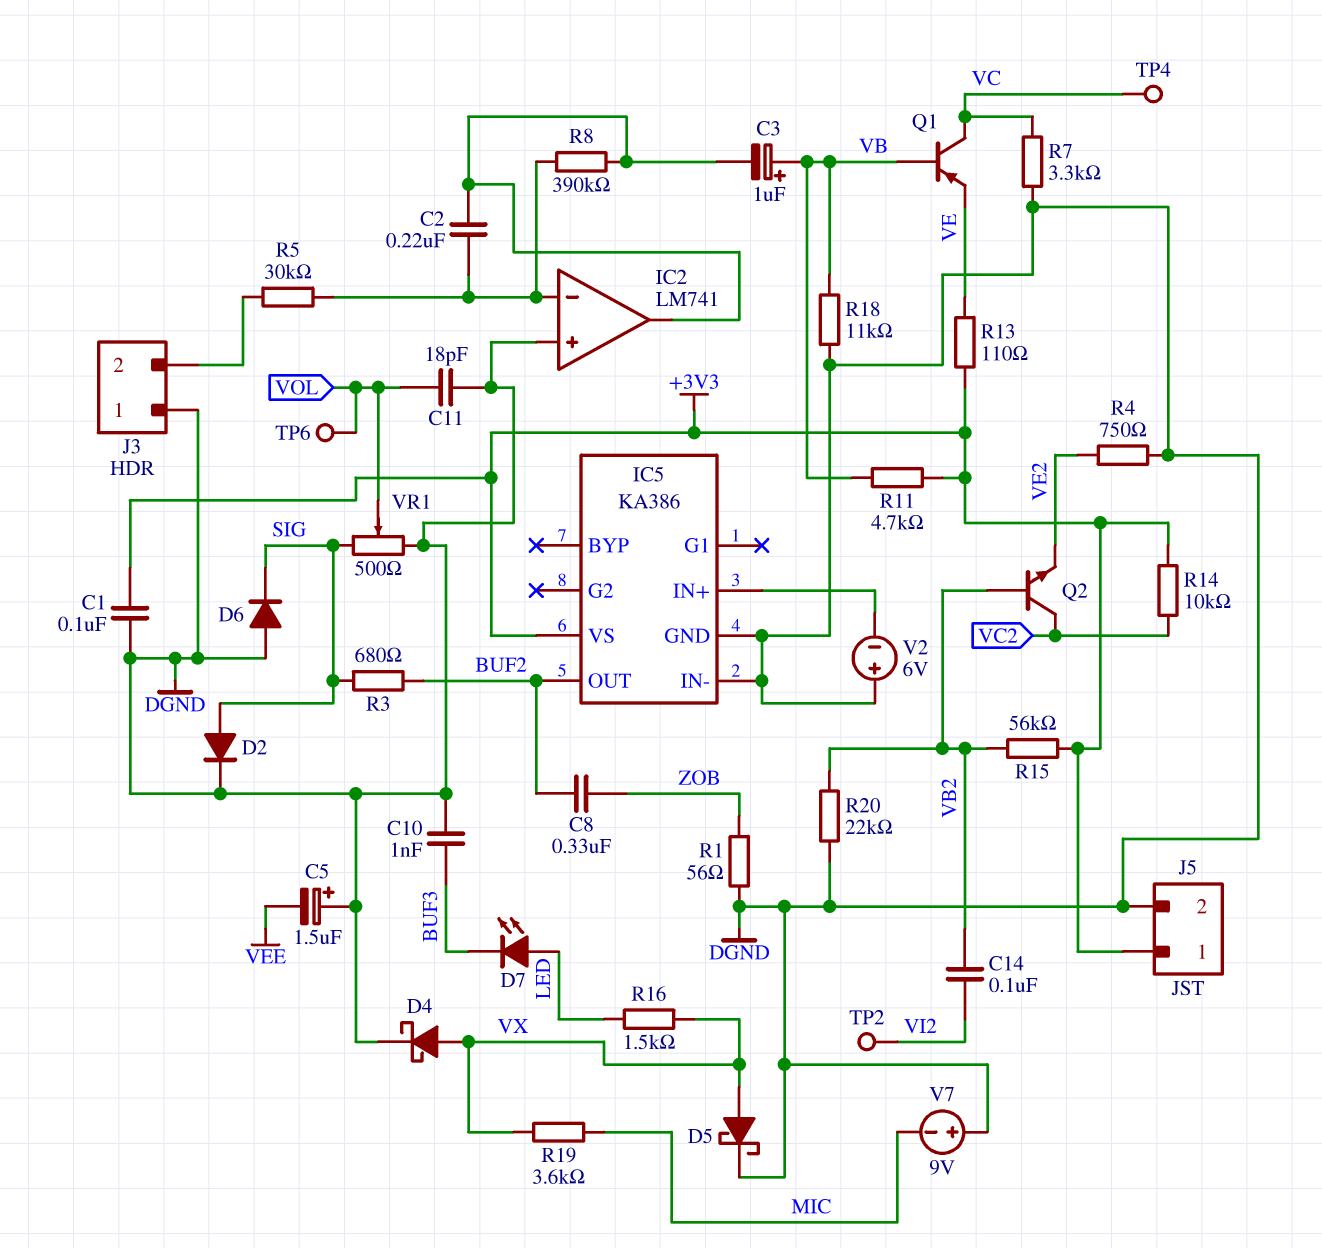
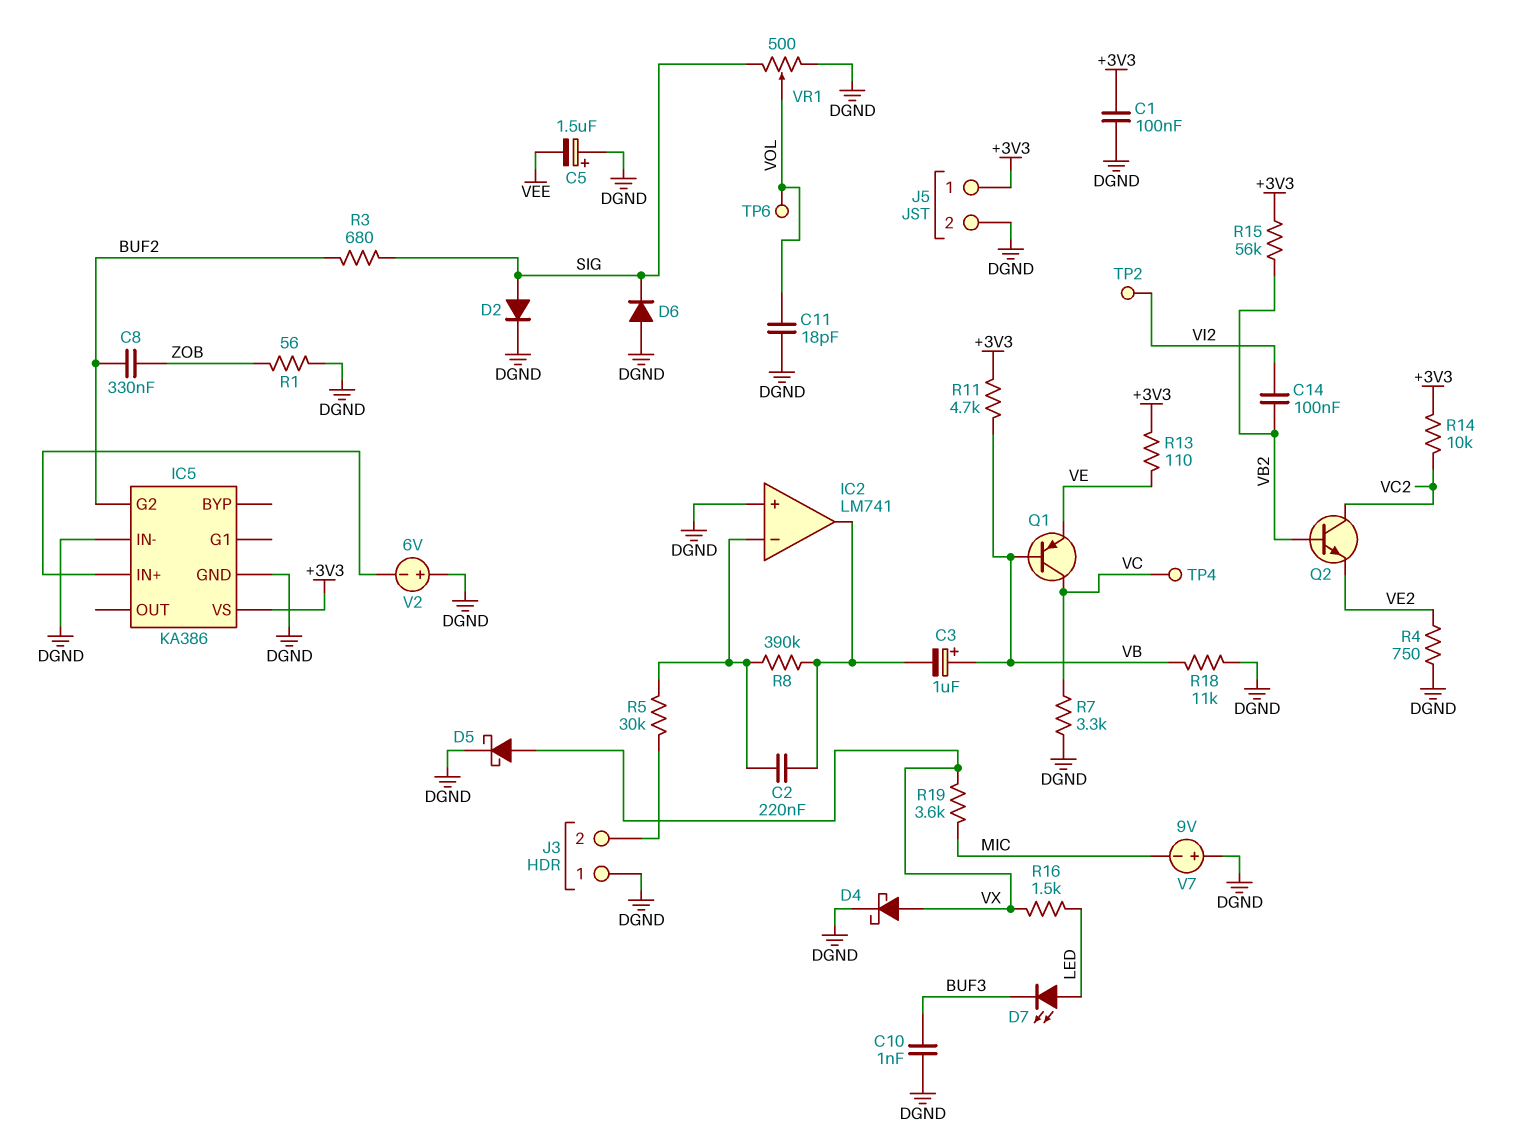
IC5 pin G2: none -> BUF2
IC5 pin OUT: BUF2 -> none
R20: 22k (DGND, VB2) -> none

